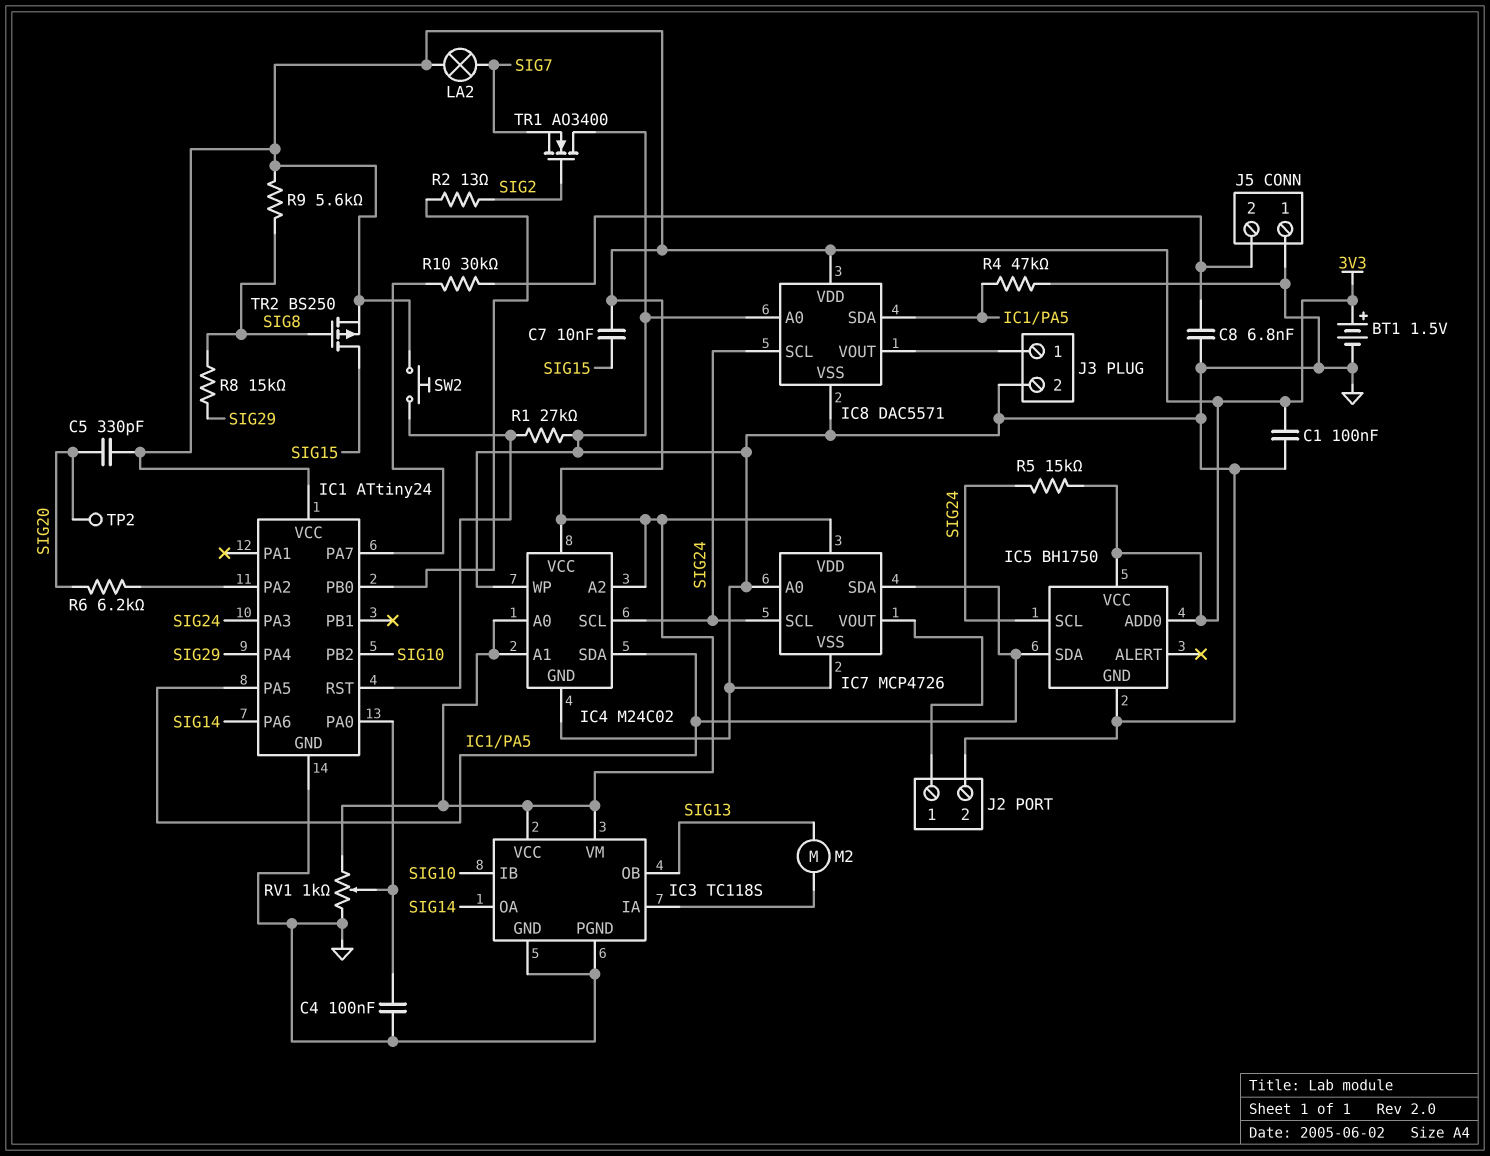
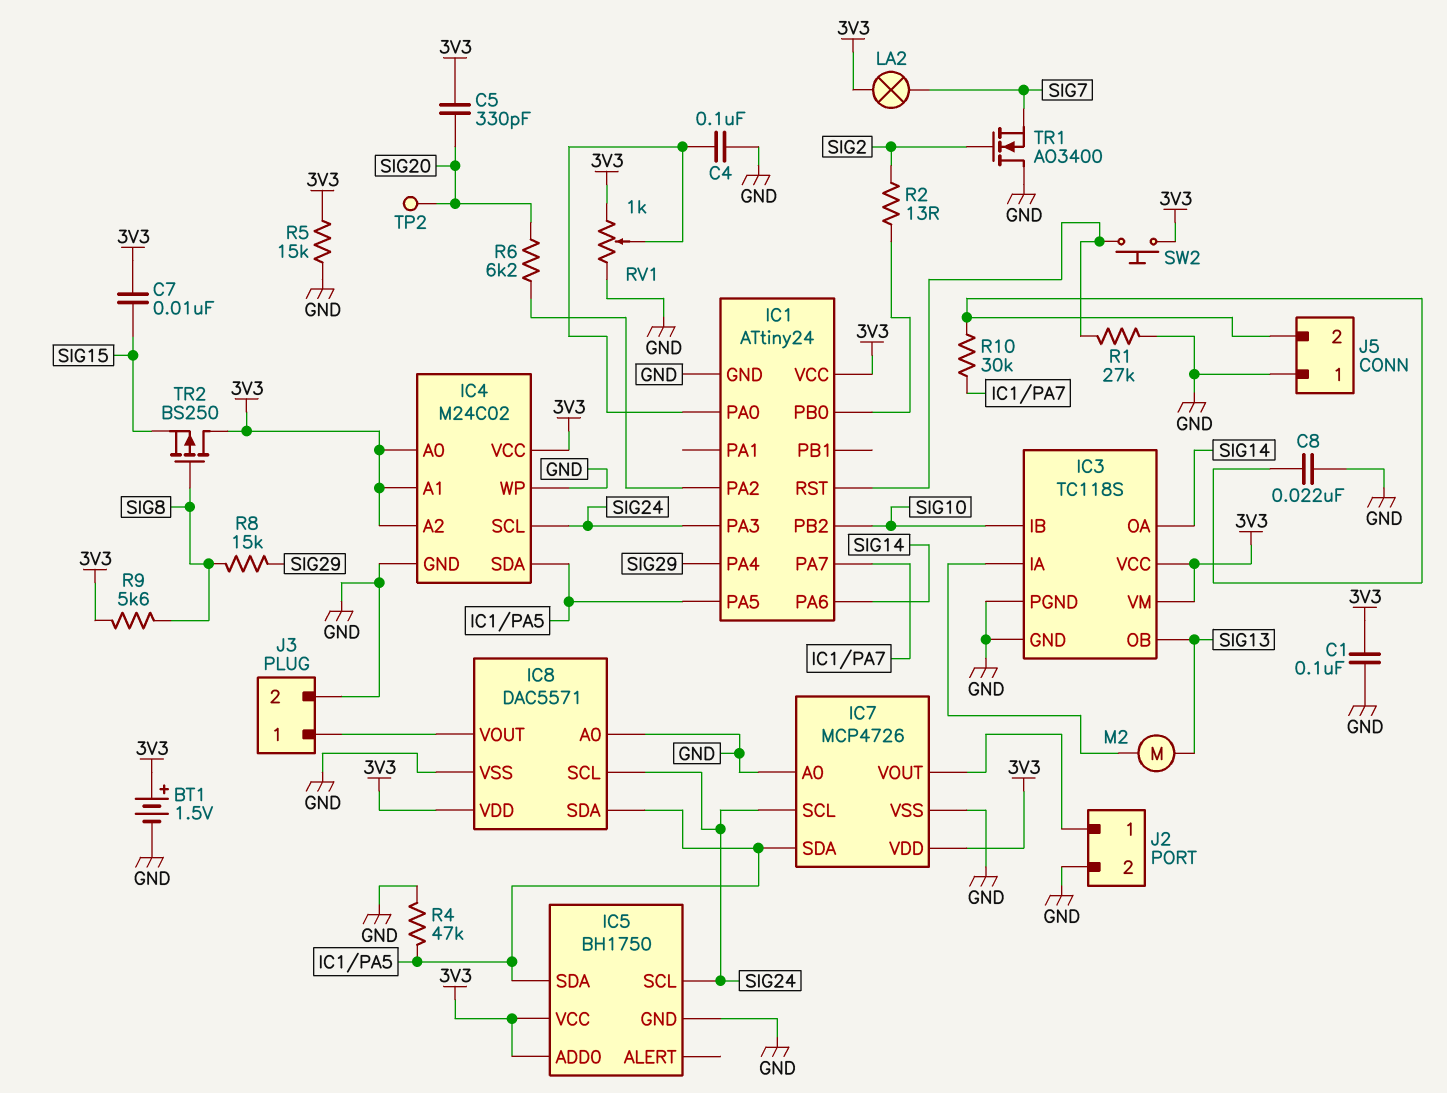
C8: 6.8nF (GND, J5/2) -> 22nF (GND, J5/2)
R5: 15k (3V3, SIG24) -> 15k (3V3, GND)
TR2: PMOS BS250 (G SIG8, D SIG15, S 3V3) -> PMOS BS250 (G SIG8, D 3V3, S SIG15)

